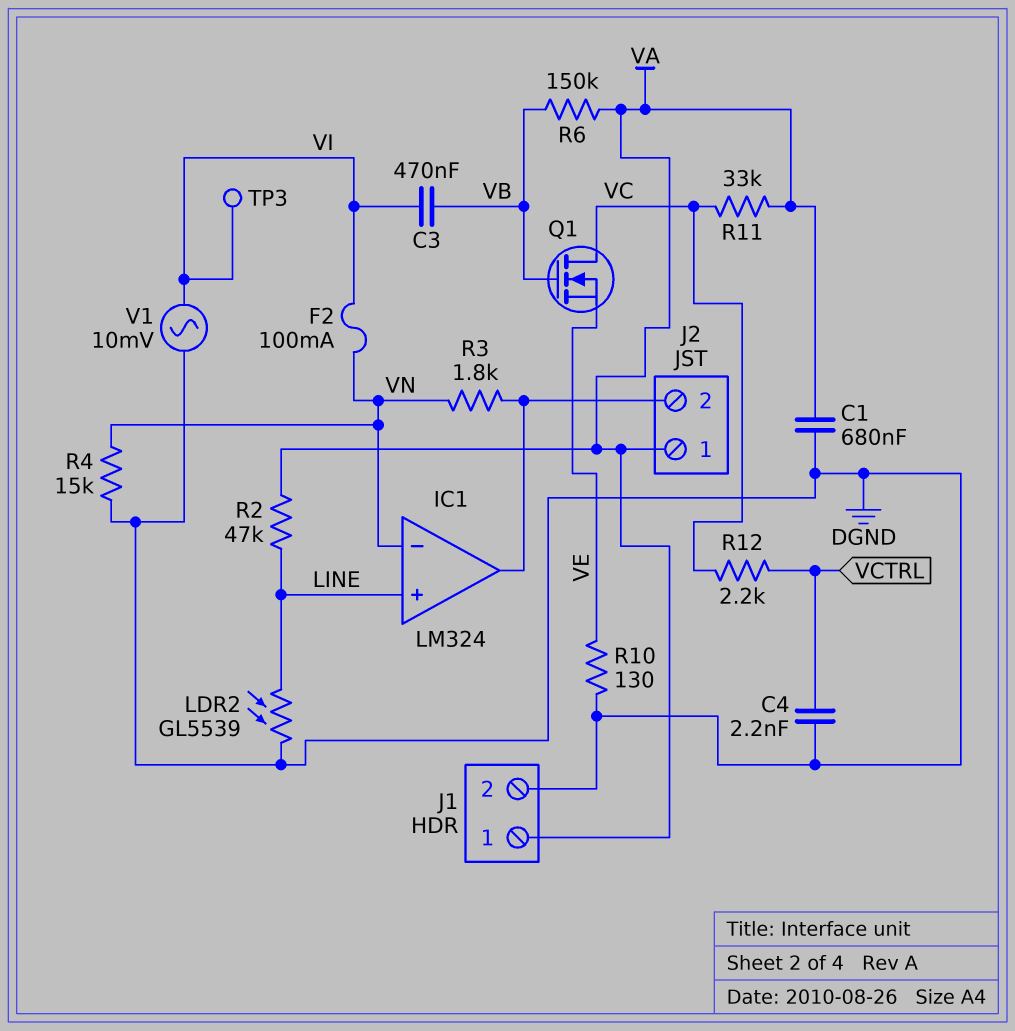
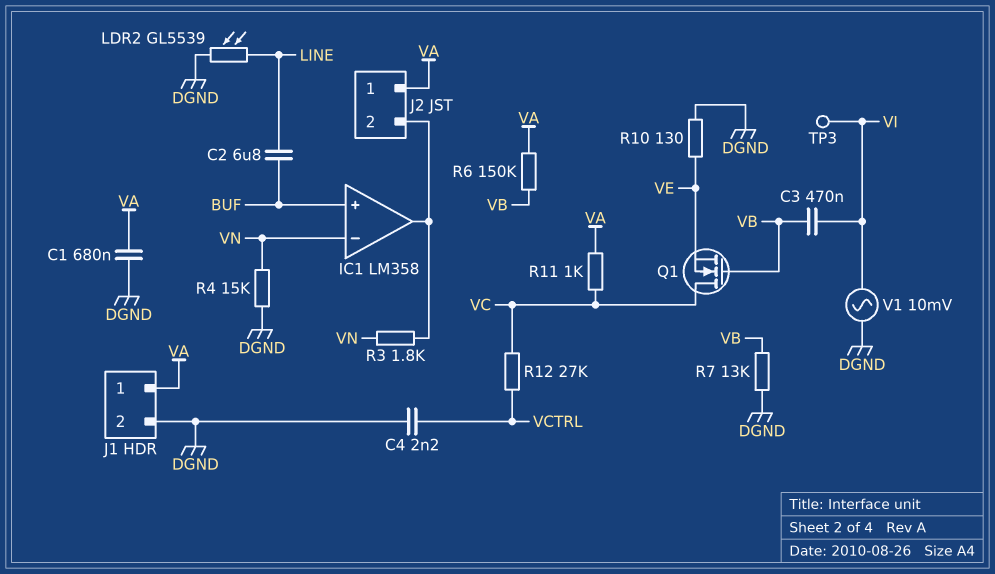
C2: none -> 6.8uF (BUF, LINE)
F2: 100mA (VI, VN) -> none
IC1: LM324 -> LM358
IC1 pin in+: LINE -> BUF
R2: 47k (LINE, VA) -> none
R7: none -> 13k (DGND, VB)
R11: 33k (VA, VC) -> 1k (VA, VC)
R12: 2.2k (VC, VCTRL) -> 27k (VC, VCTRL)

